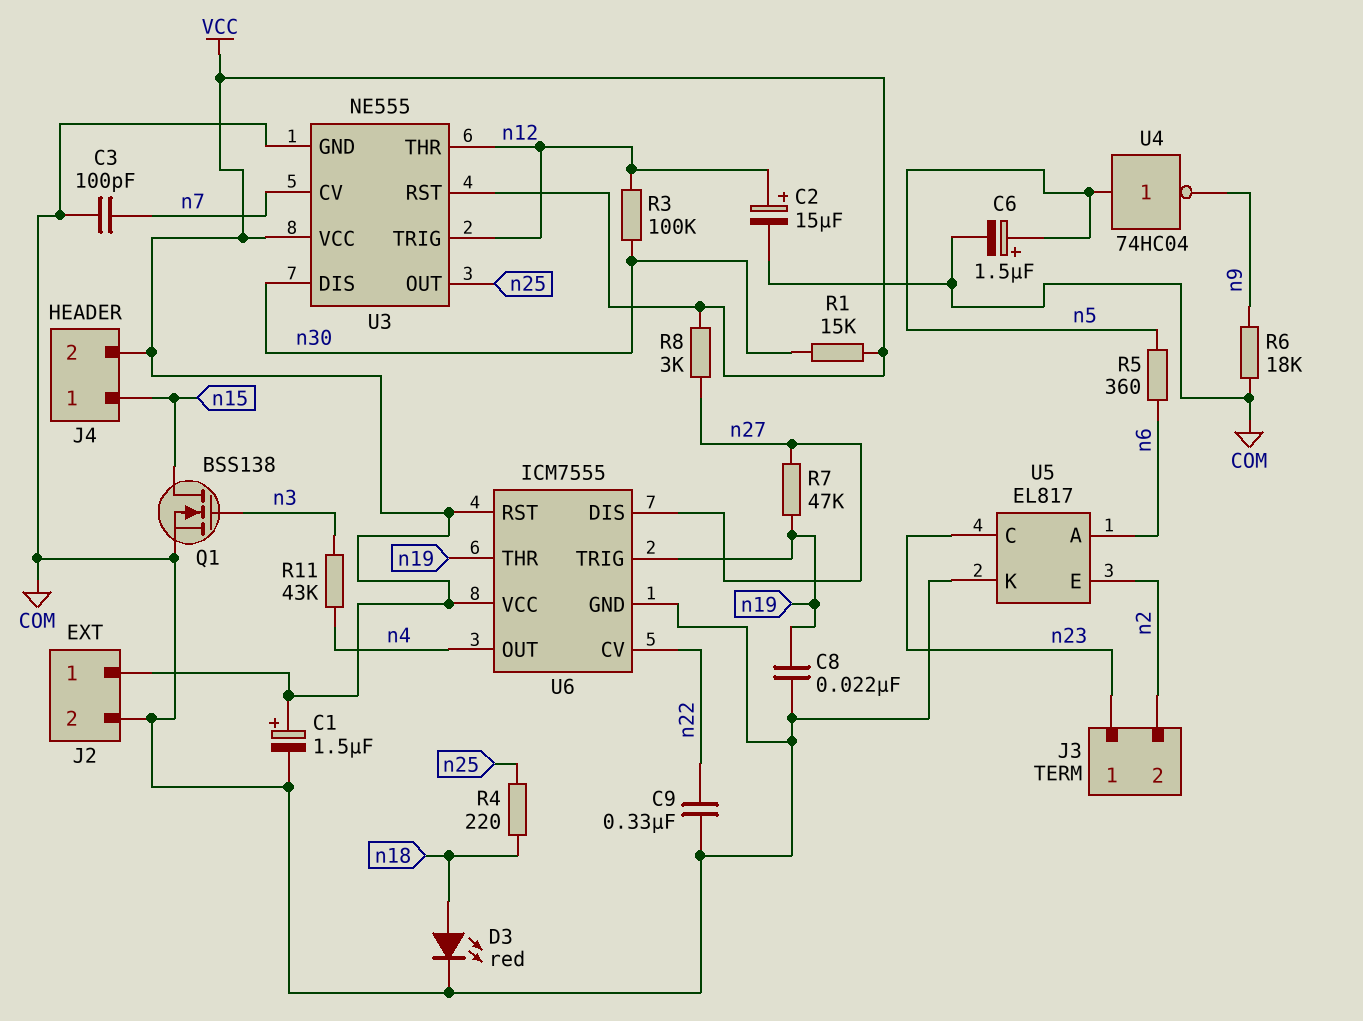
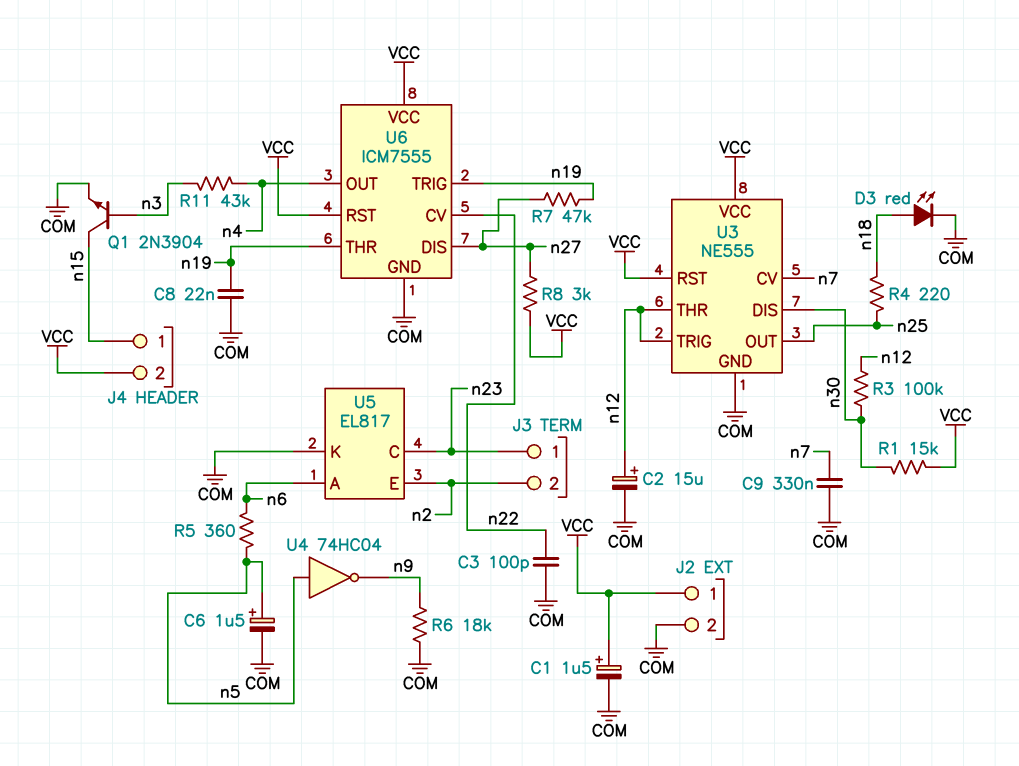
C3: 100pF (COM, n7) -> 100pF (COM, n22)
C9: 330nF (COM, n22) -> 330nF (COM, n7)
Q1: NMOS BSS138 (G n3, D n15, S COM) -> NPN 2N3904 (B n3, C n15, E COM)

